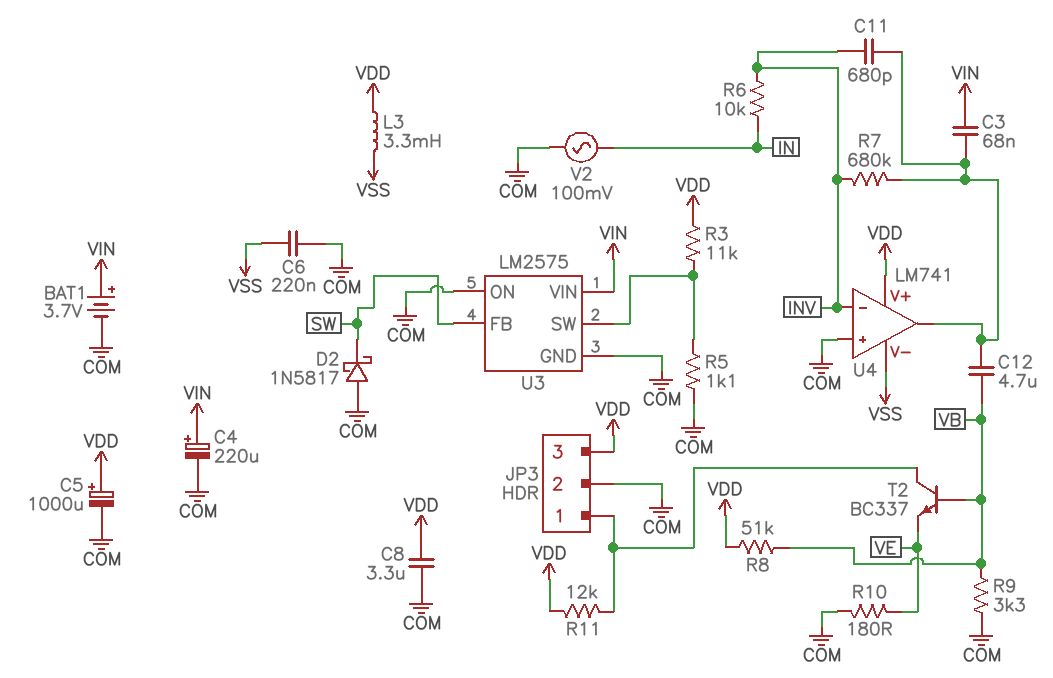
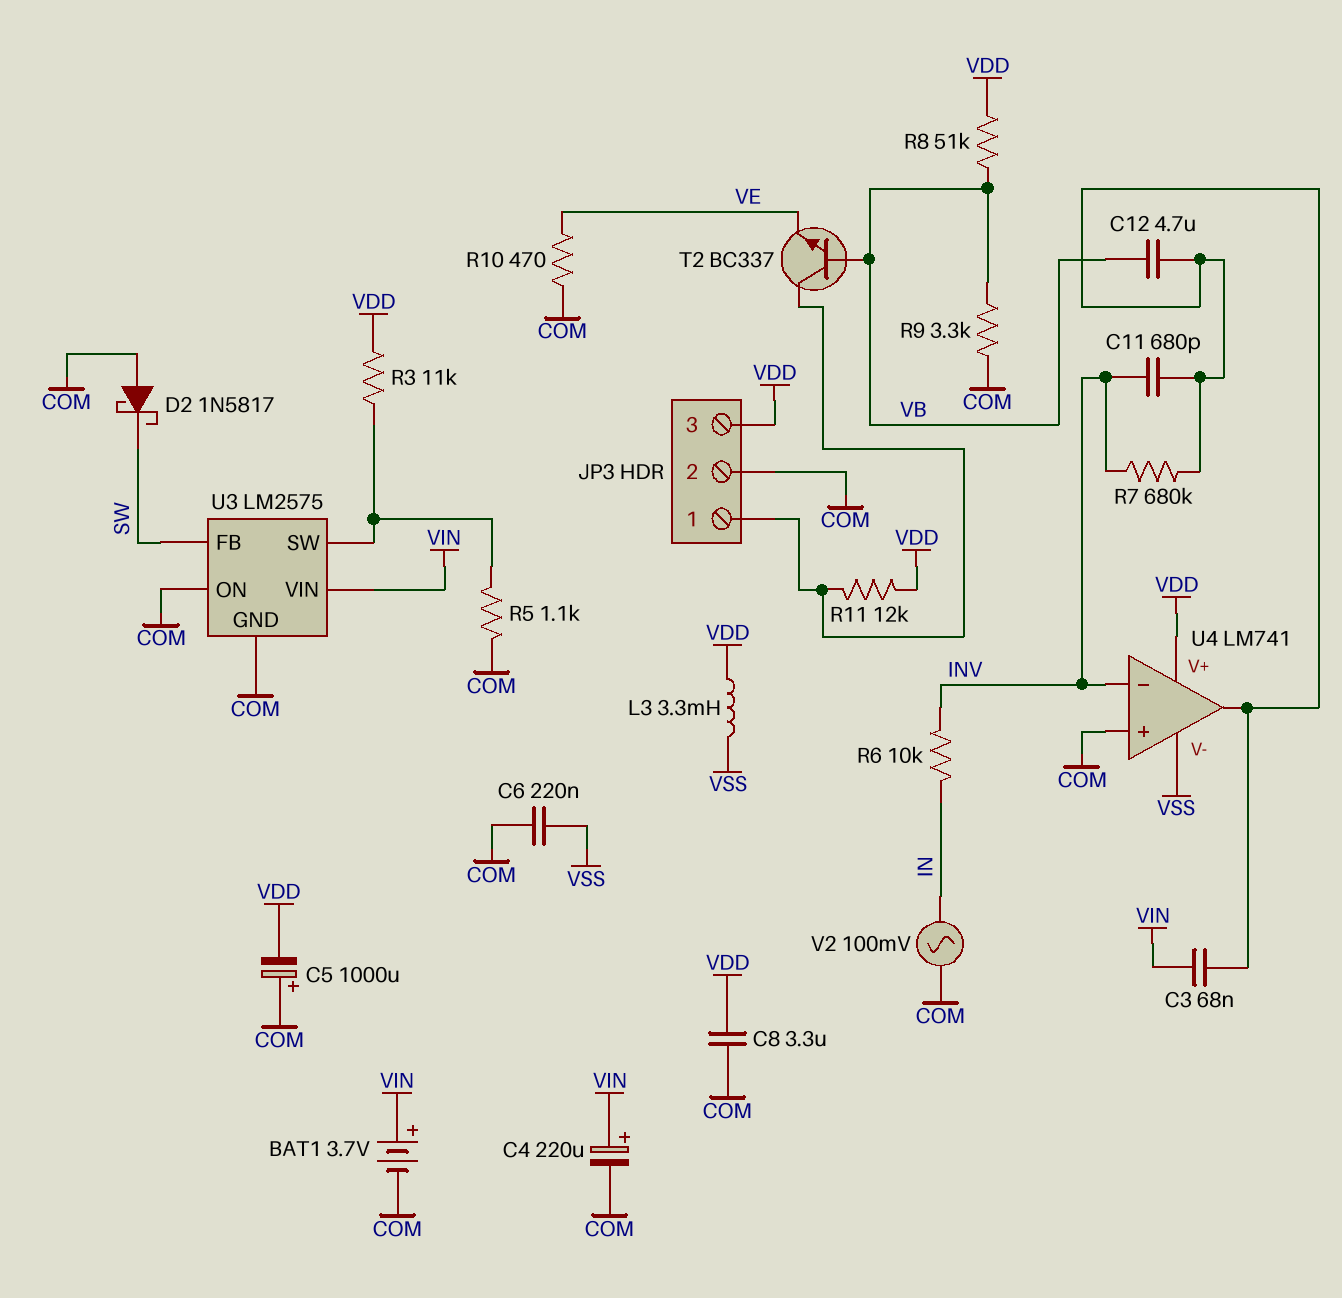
C5: 1000uF (plus VDD, minus COM) -> 1000uF (plus COM, minus VDD)
R10: 180 (COM, VE) -> 470 (COM, VE)

